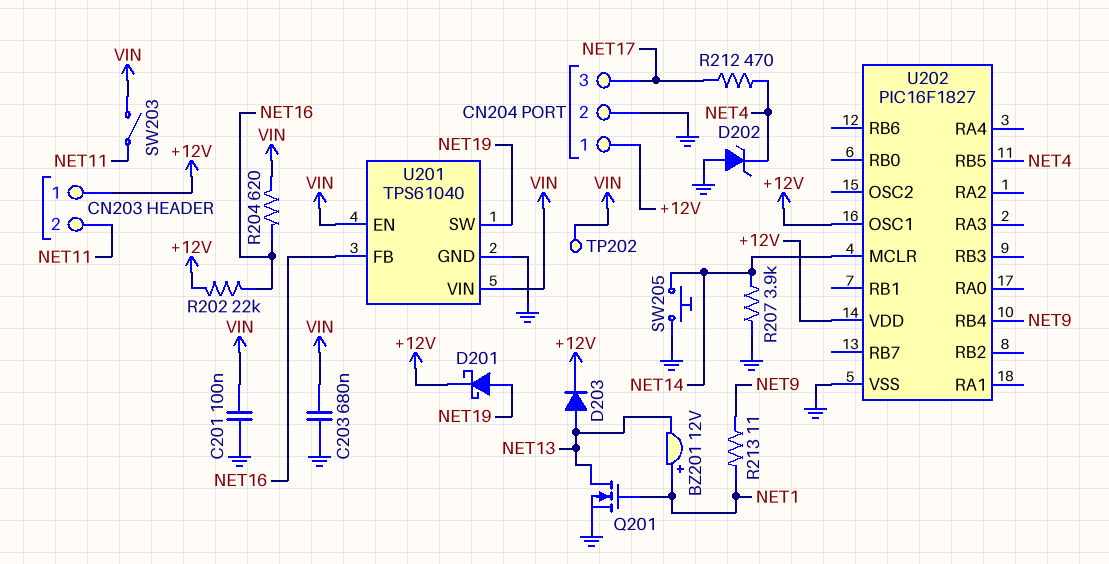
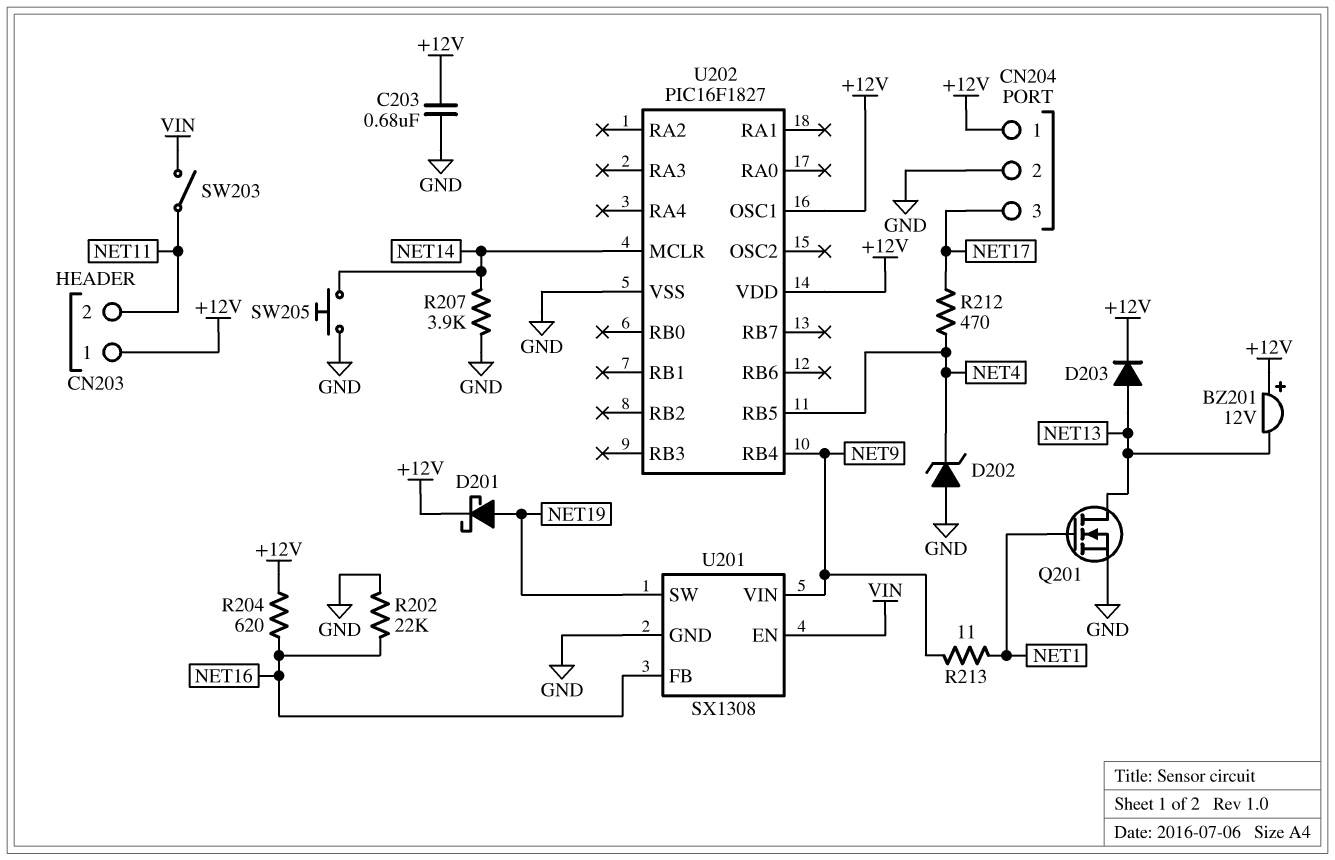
BZ201: buzzer 12V (plus NET1, minus NET13) -> buzzer 12V (plus +12V, minus NET13)
C201: 100nF (GND, VIN) -> none
C203: 680nF (GND, VIN) -> 680nF (+12V, GND)
R202: 22k (+12V, NET16) -> 22k (GND, NET16)
R204: 620 (NET16, VIN) -> 620 (+12V, NET16)
TP202: test point (VIN) -> none
U201: TPS61040 -> SX1308
U201 pin VIN: VIN -> NET9

